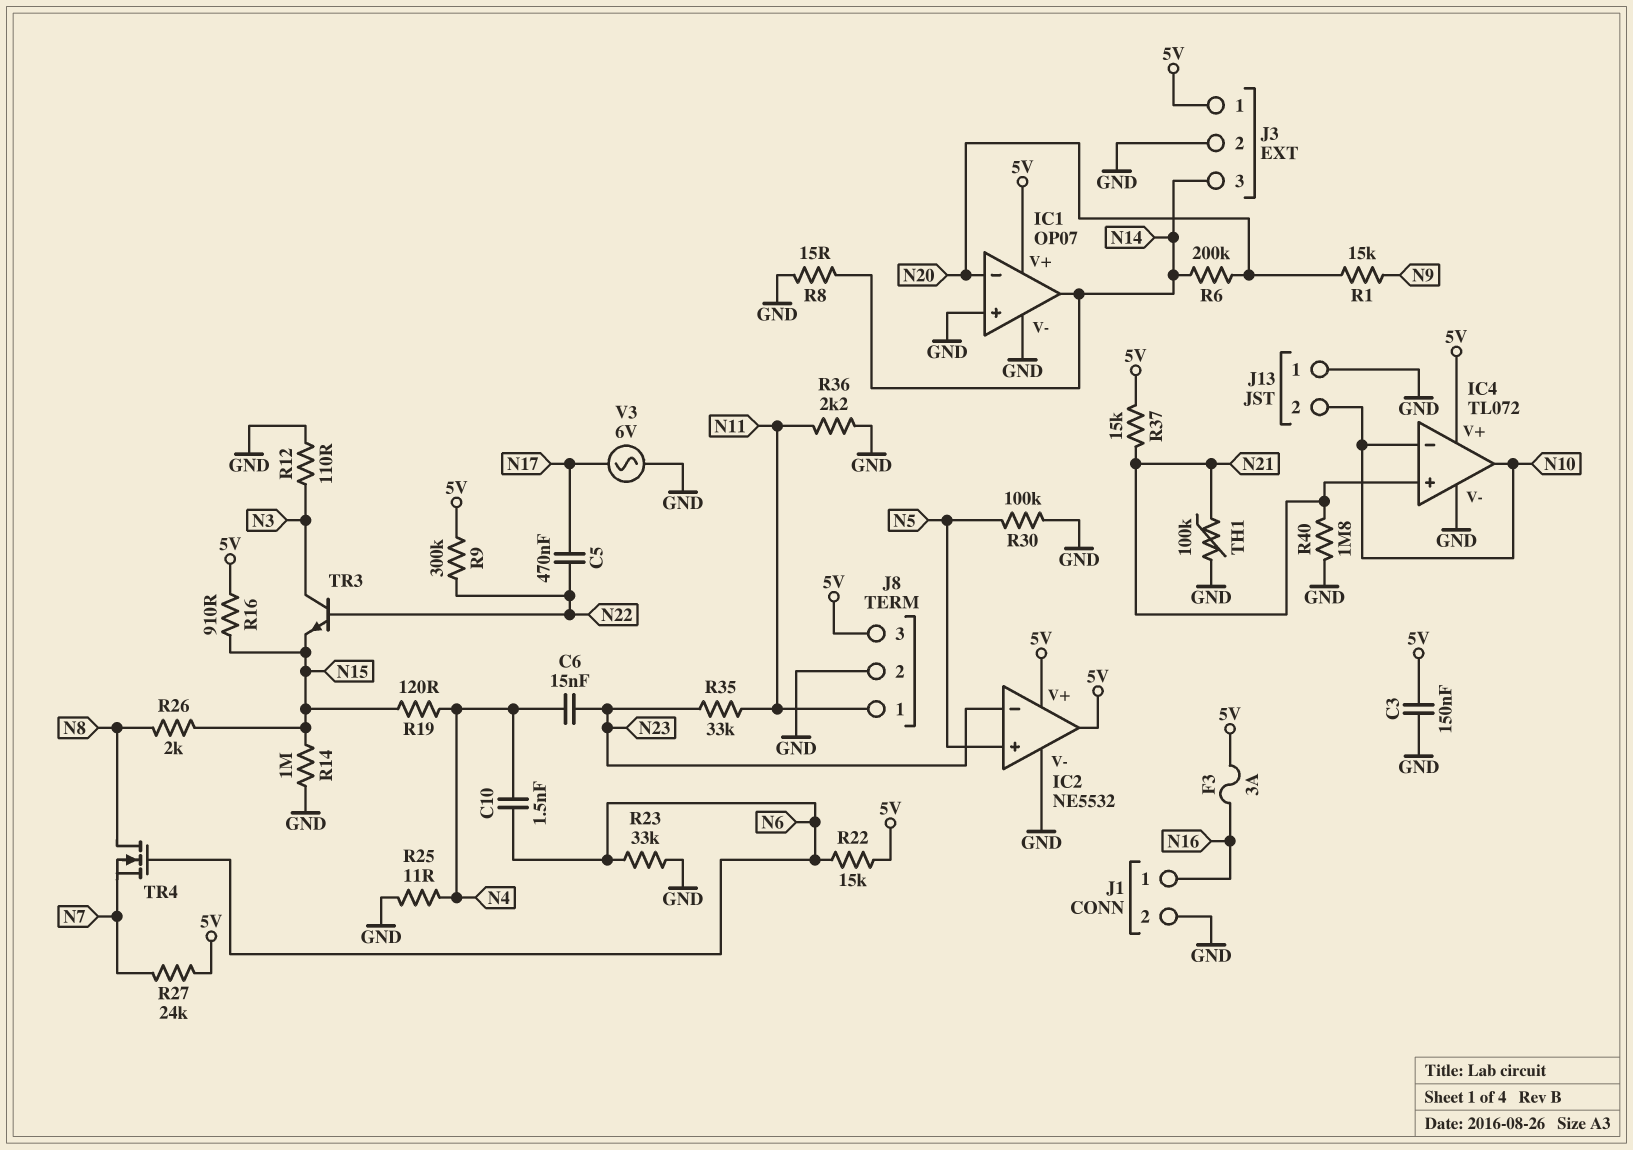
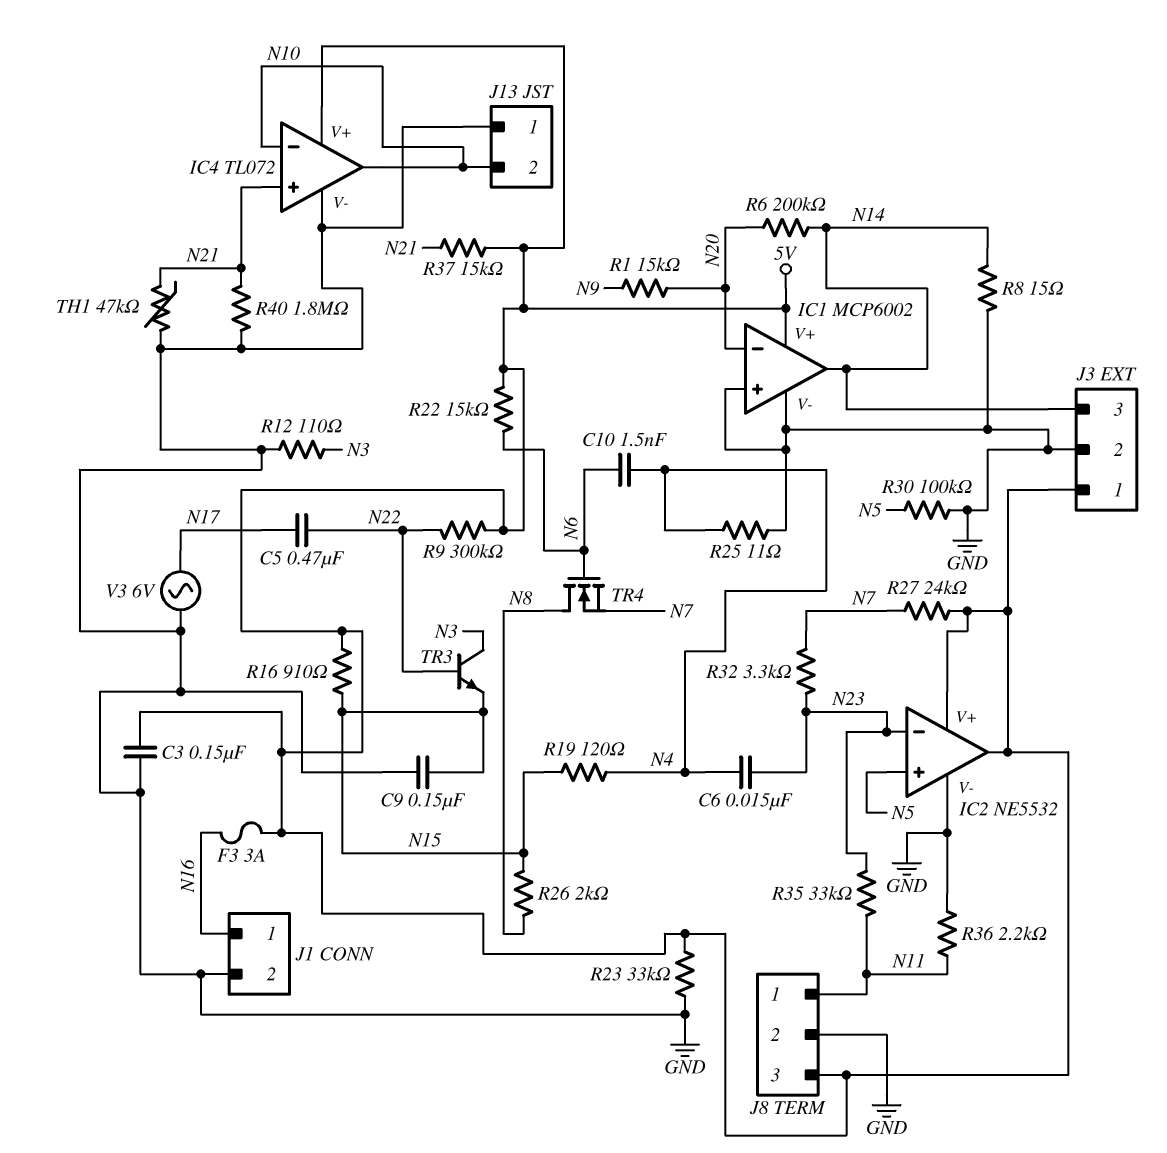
C9: none -> 150nF (GND, N15)
IC1: OP07 -> MCP6002
R14: 1M (GND, N15) -> none
R23: 33k (GND, N6) -> 33k (5V, GND)
R32: none -> 3.3k (N7, N23)
TH1: 100k (GND, N21) -> 47k (GND, N21)

